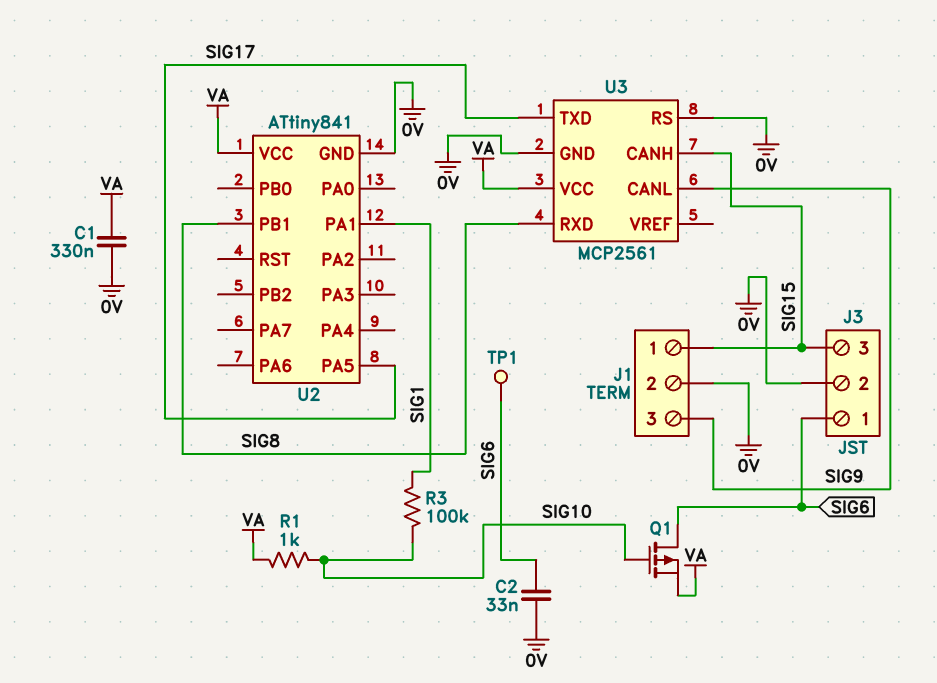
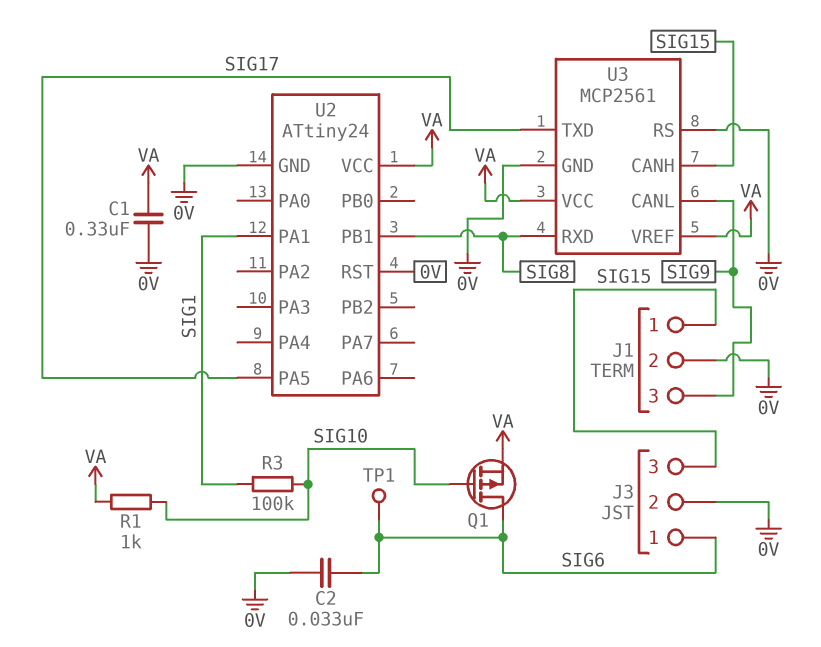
U2: ATtiny841 -> ATtiny24
U2 pin RST: none -> 0V
U3 pin VREF: none -> VA

